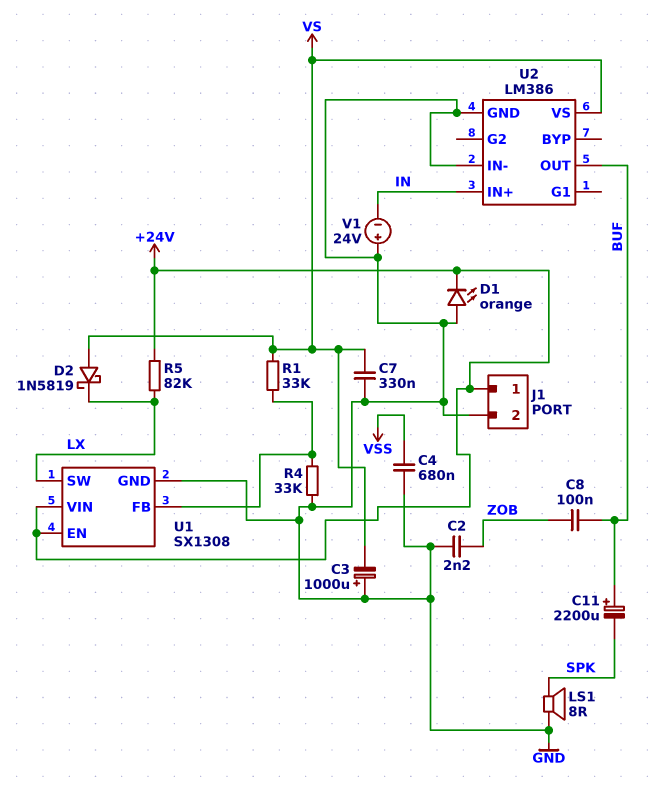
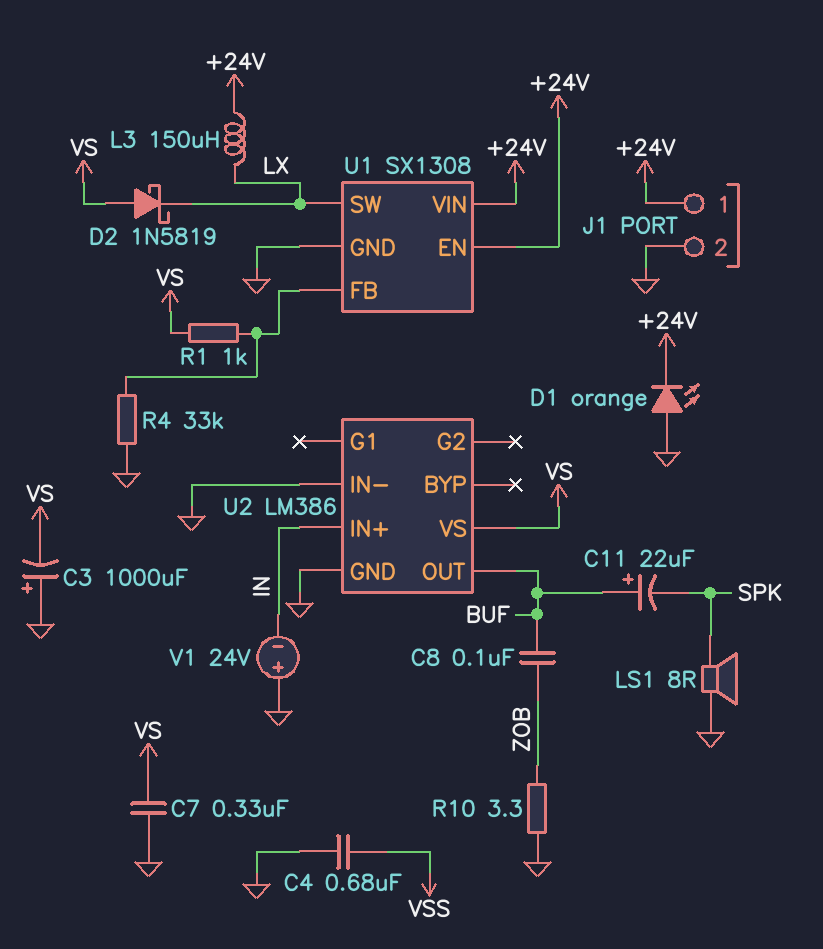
C2: 2.2nF (GND, ZOB) -> none
C11: 2200uF (plus BUF, minus SPK) -> 22uF (plus BUF, minus SPK)
L3: none -> 150uH (+24V, LX)
R1: 33k (U1/FB, VS) -> 1k (U1/FB, VS)
R5: 82k (+24V, LX) -> none
R10: none -> 3.3 (GND, ZOB)

